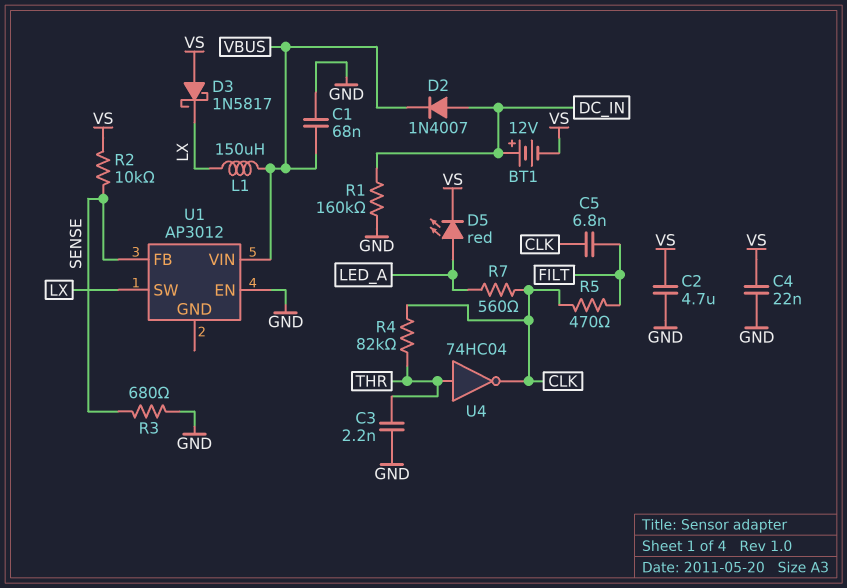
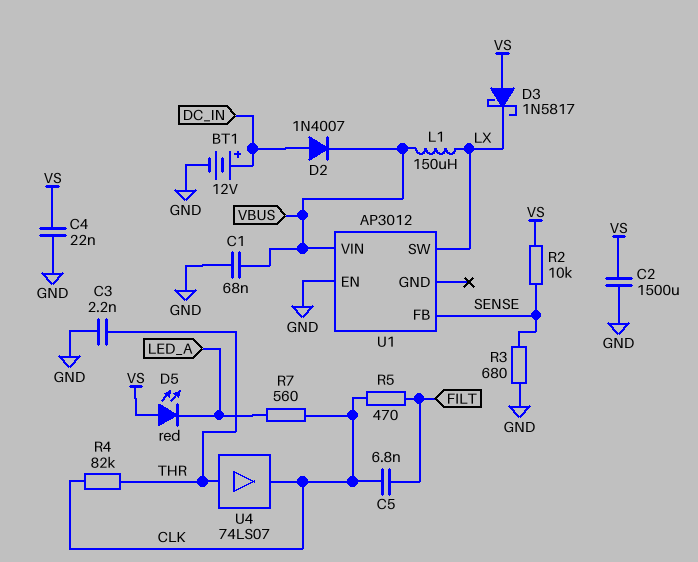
BT1: 12V (plus DC_IN, minus VS) -> 12V (plus DC_IN, minus GND)
C2: 4.7uF (GND, VS) -> 1500uF (GND, VS)
D5: LED red (A LED_A, K VS) -> LED red (A VS, K LED_A)
R1: 160k (DC_IN, GND) -> none
U4: NOT 74HC04 (in THR, out CLK) -> buffer 74LS07 (in THR, out CLK)

